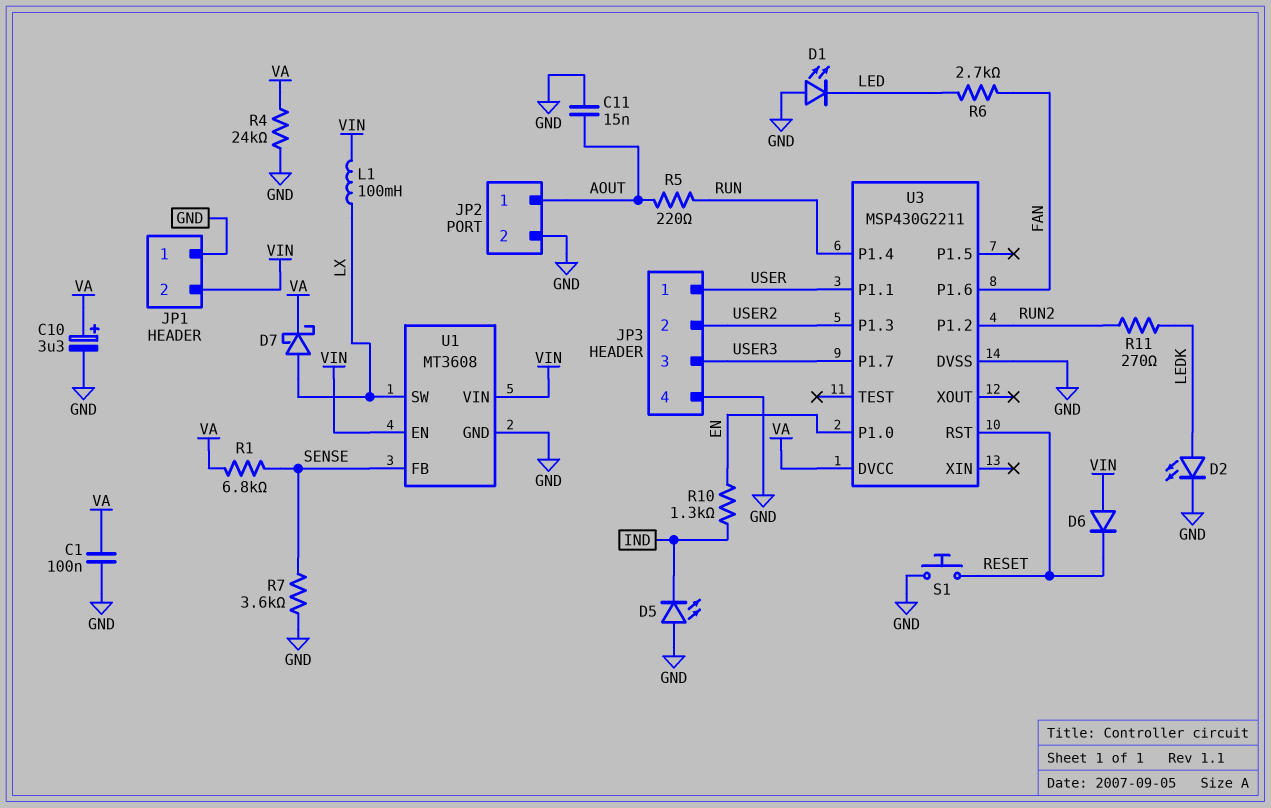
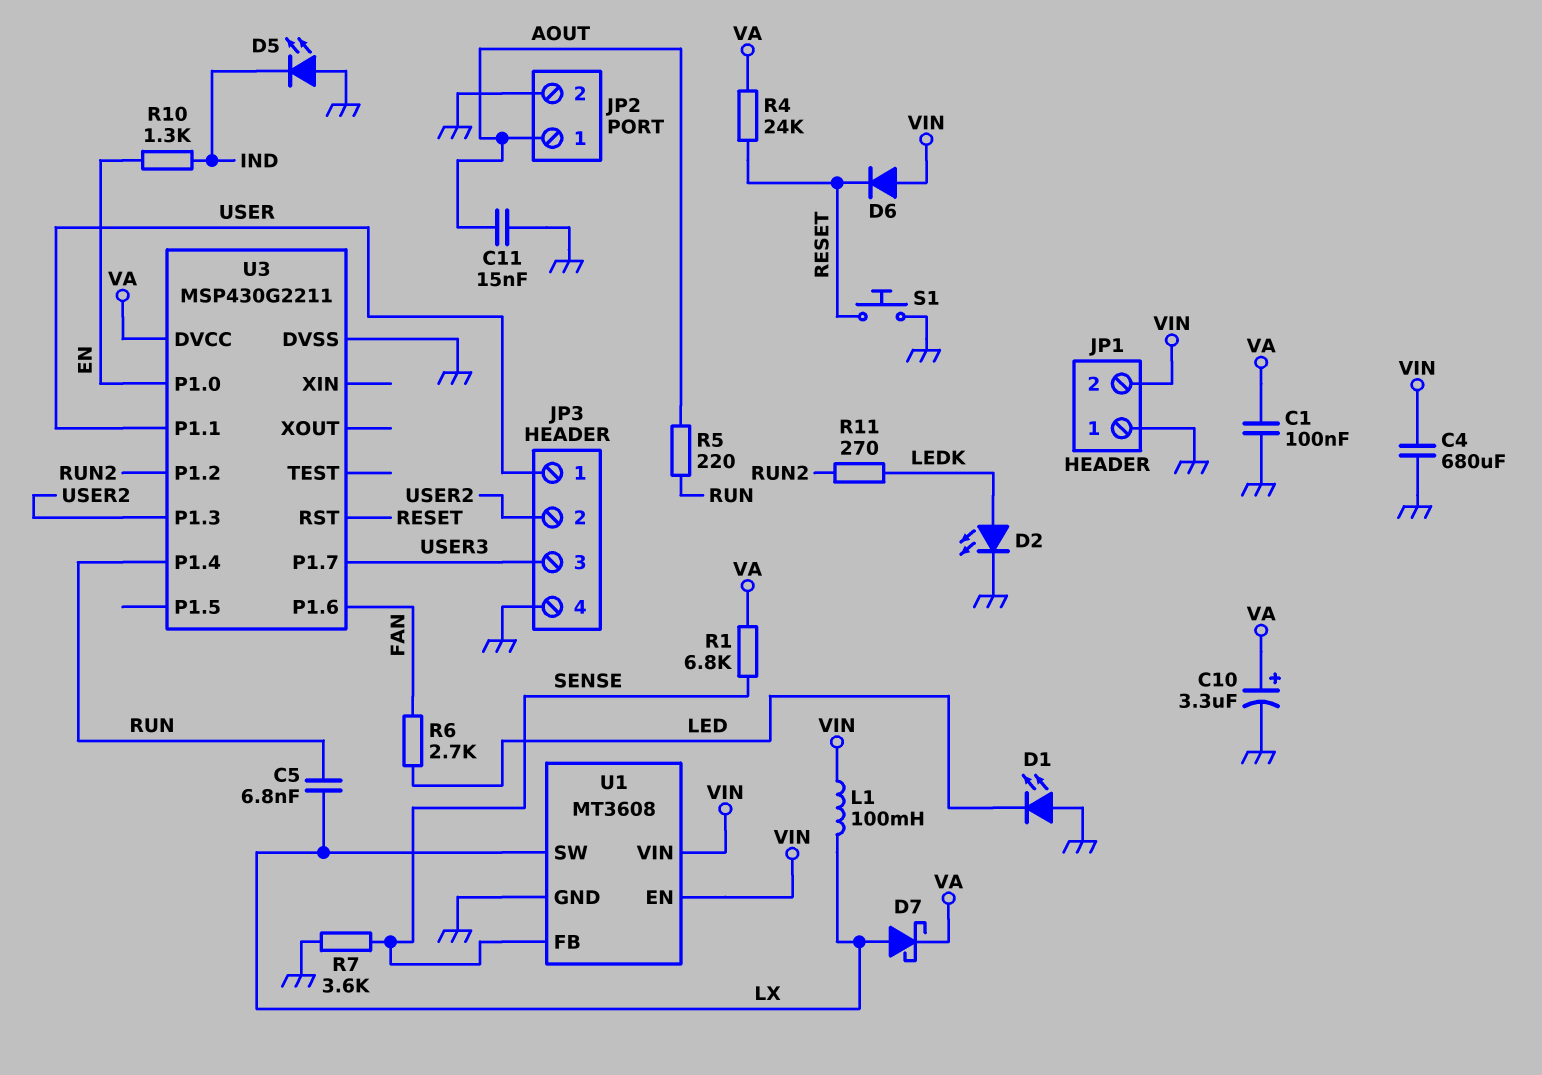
C4: none -> 680uF (GND, VIN)
C5: none -> 6.8nF (LX, RUN)
R4: 24k (GND, VA) -> 24k (RESET, VA)

